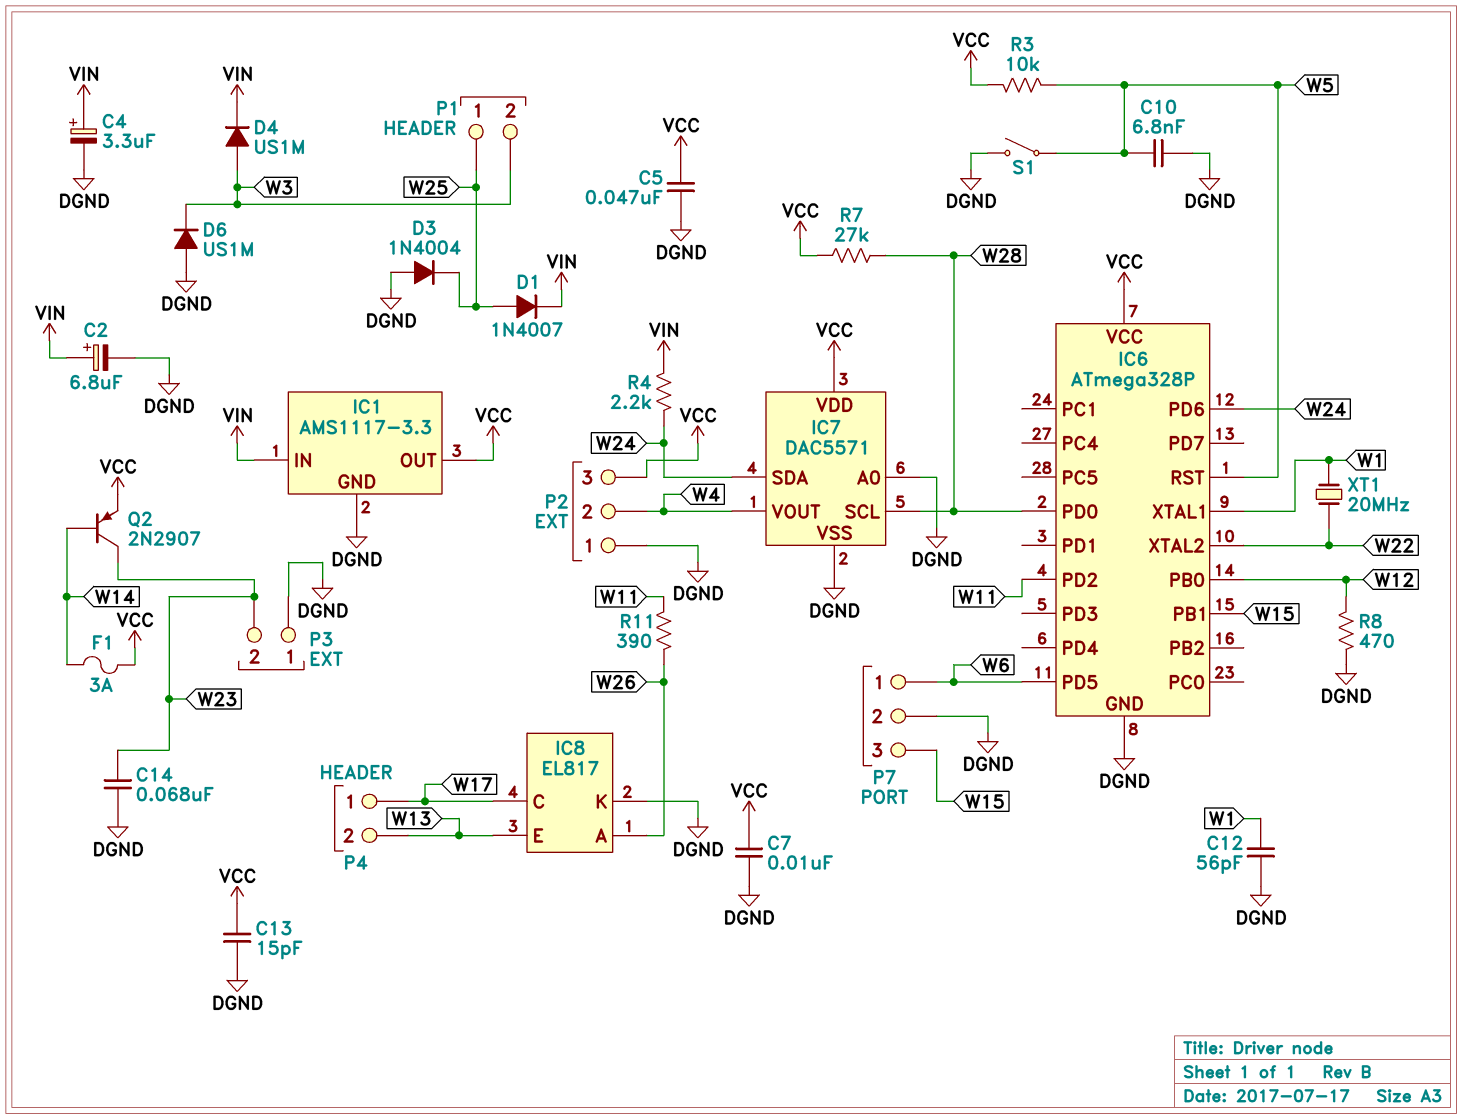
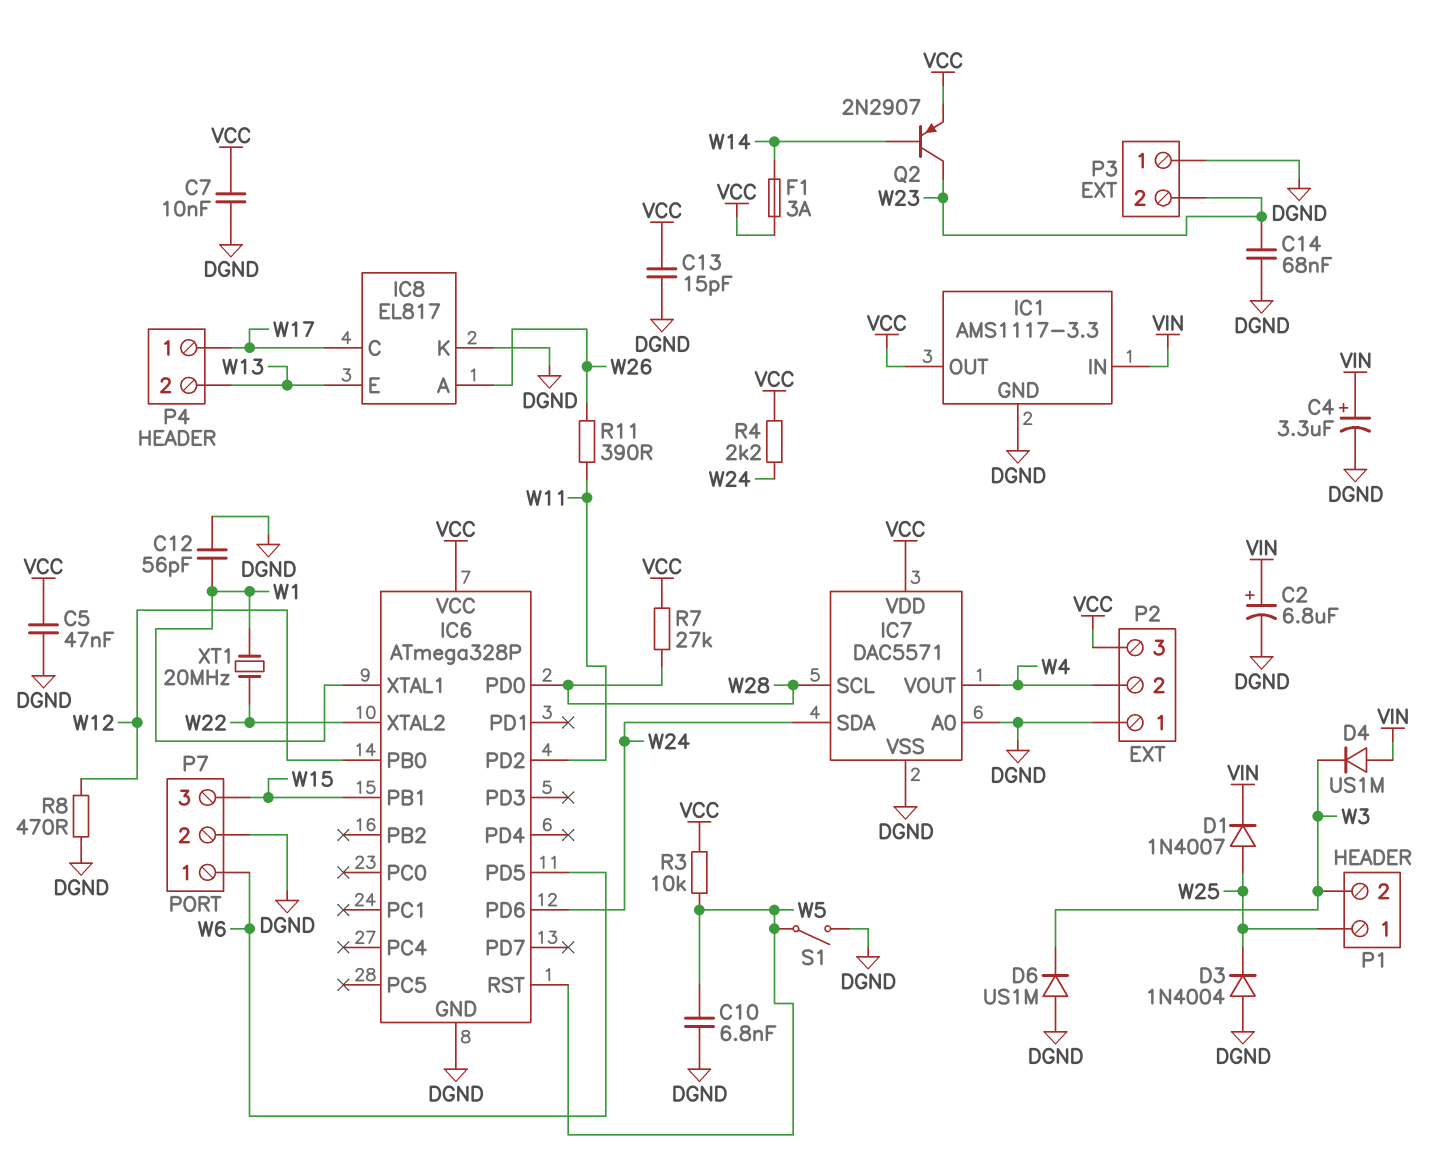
D4: diode US1M (A W3, K VIN) -> diode US1M (A VIN, K W3)
R4: 2.2k (VIN, W24) -> 2.2k (VCC, W24)

